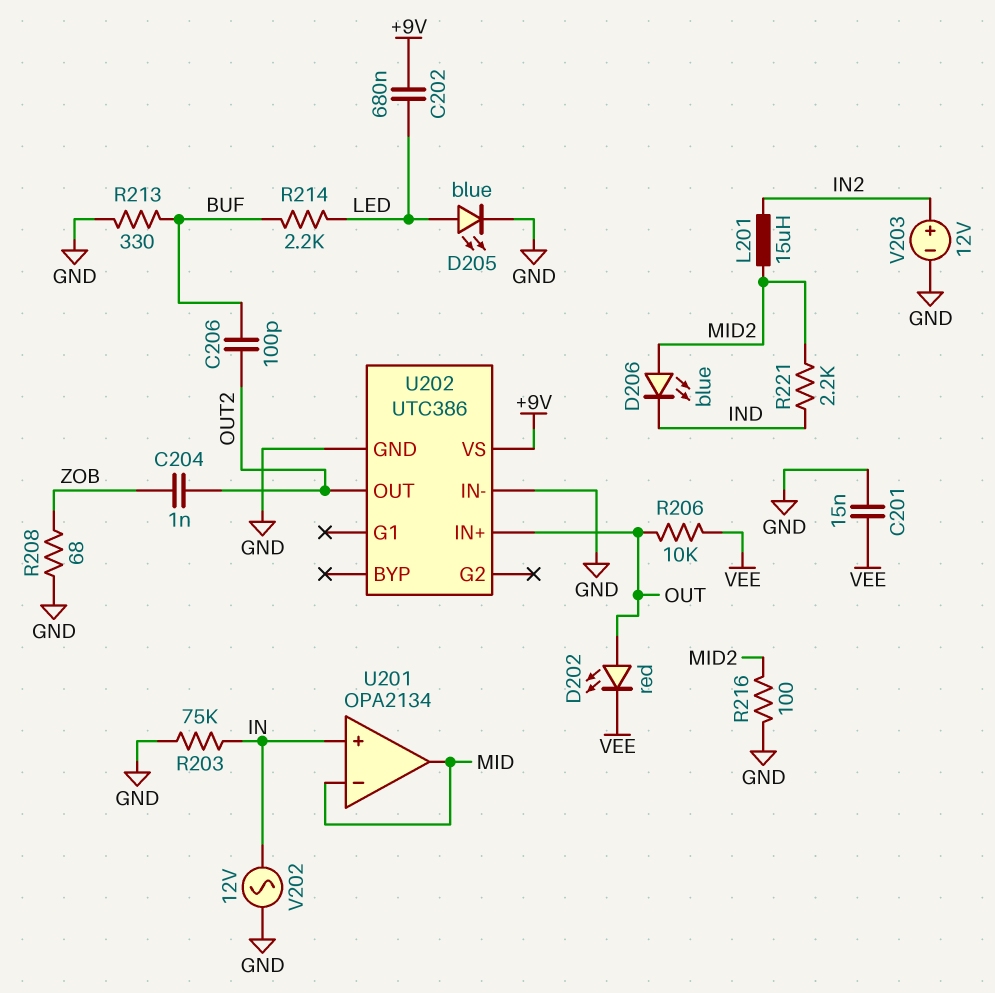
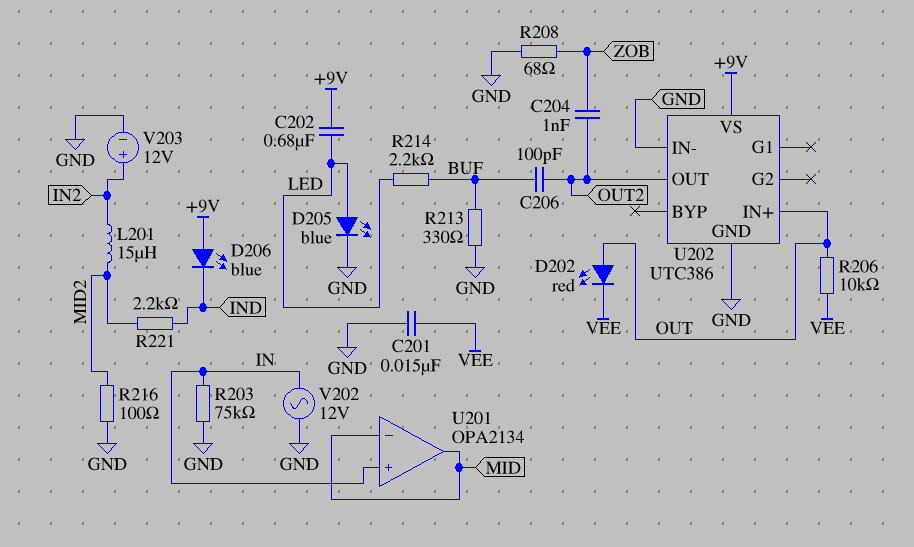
D206: LED blue (A MID2, K IND) -> LED blue (A +9V, K IND)

